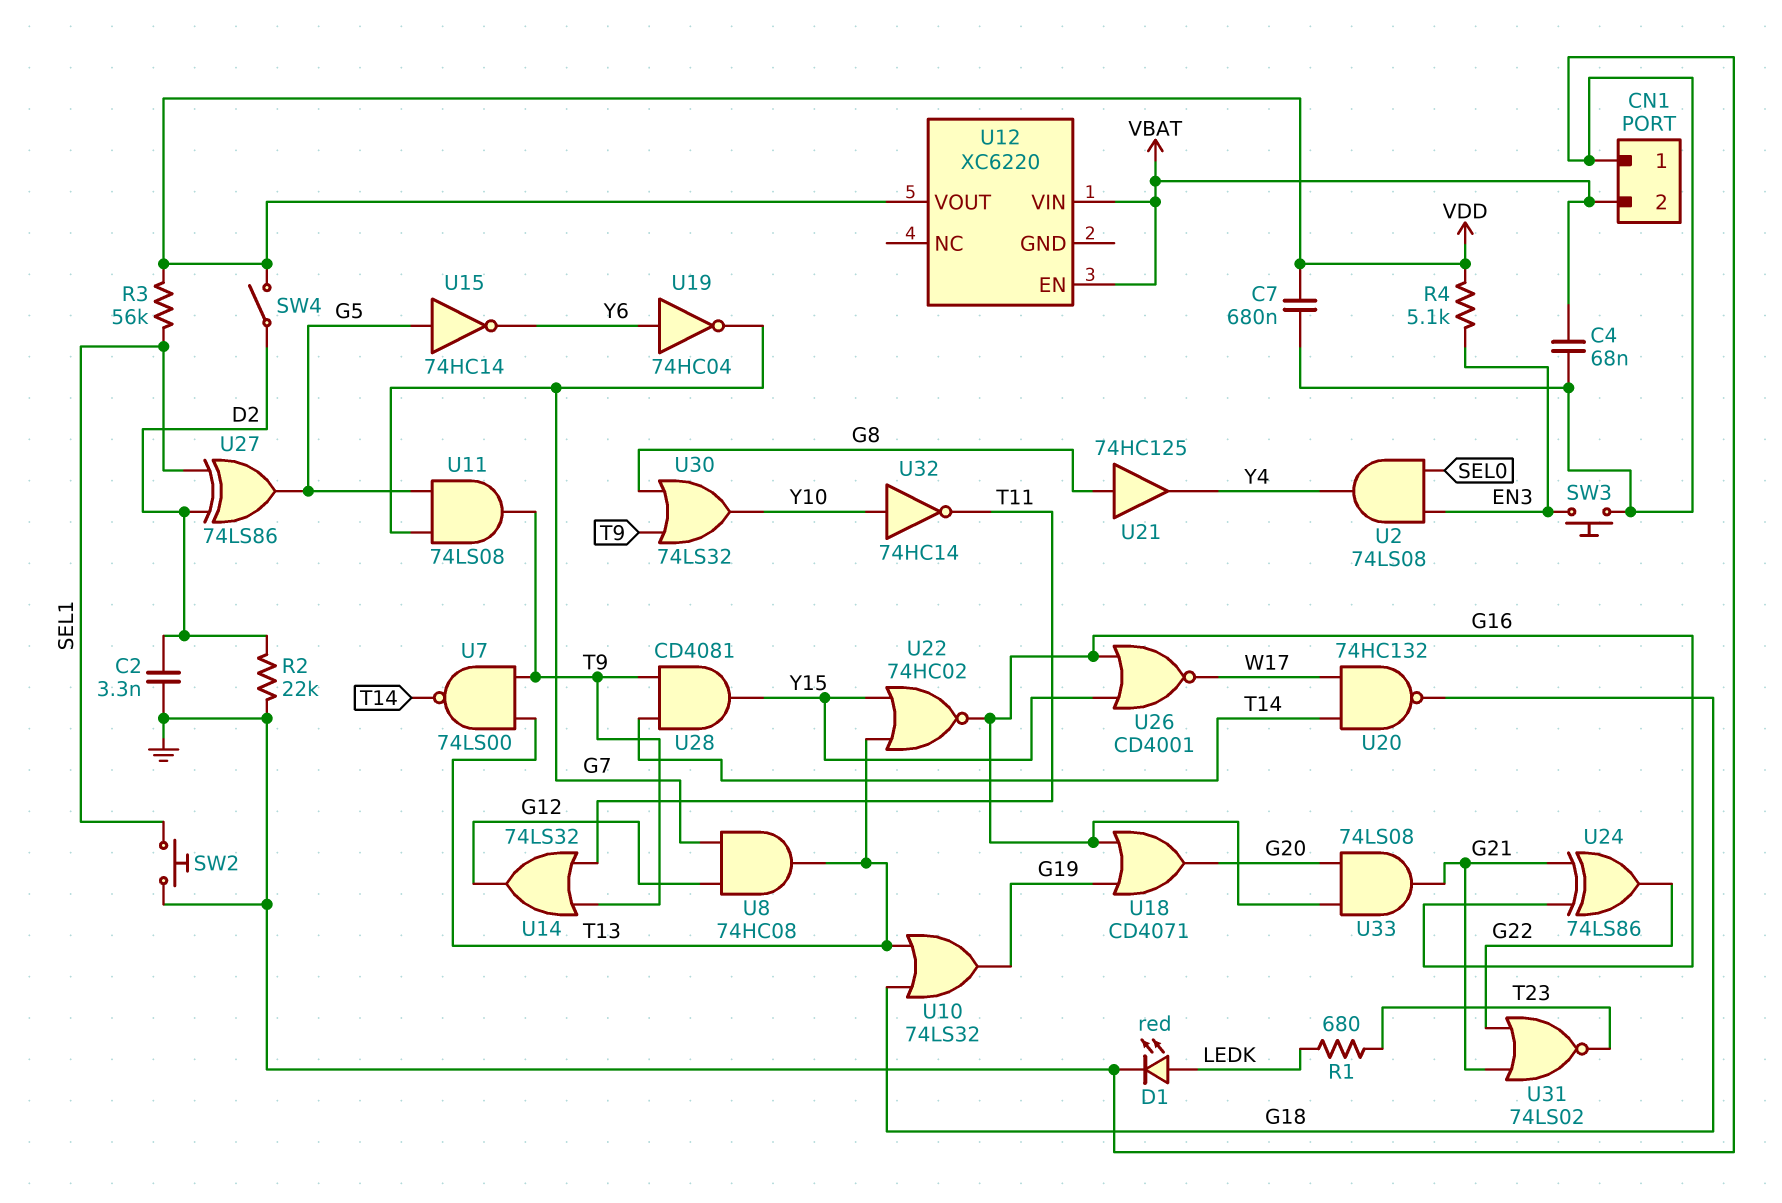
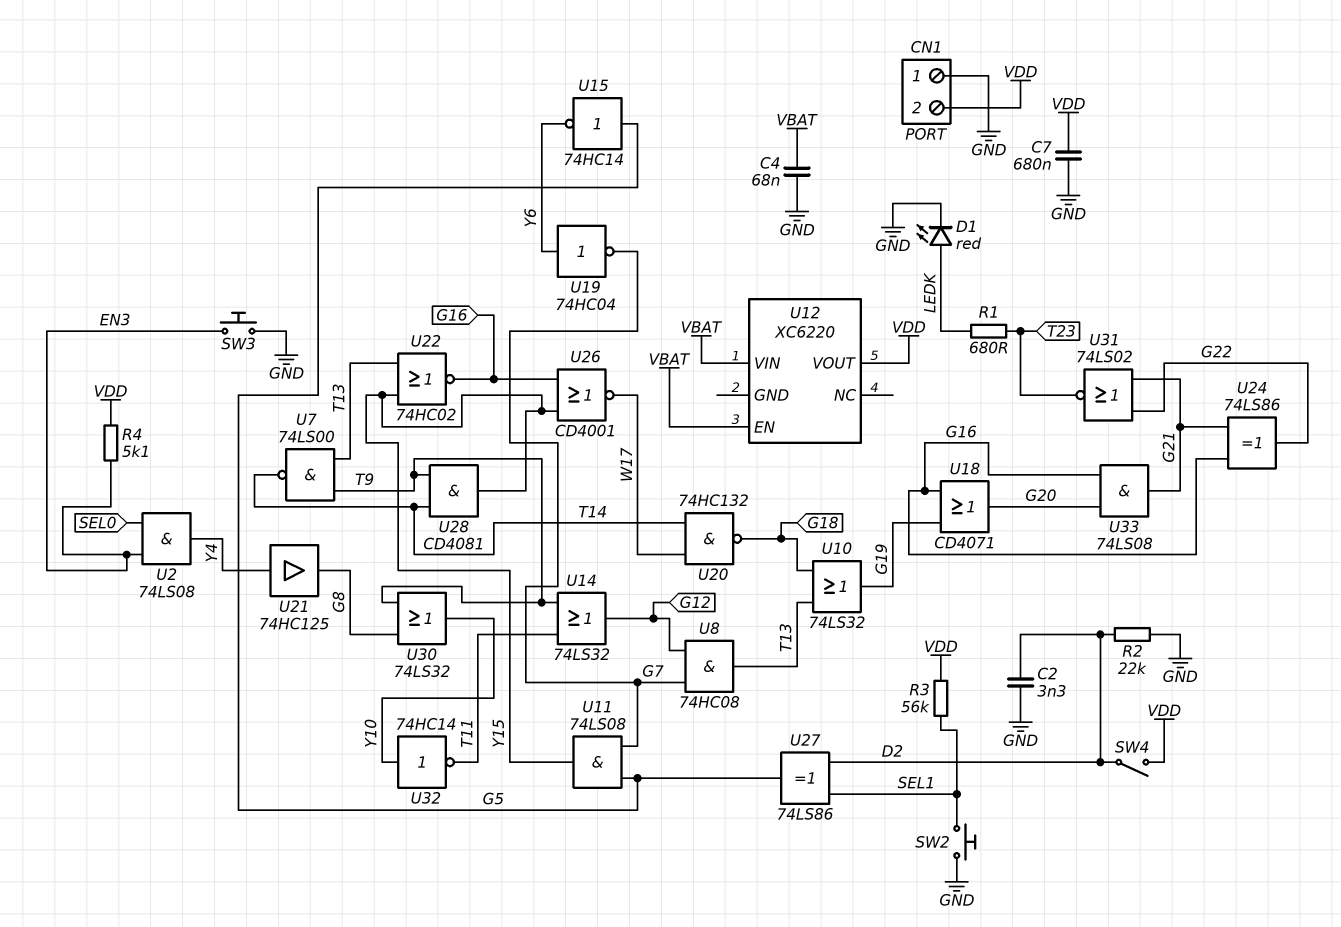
CN1 pin 2: VBAT -> VDD
U11: AND 74LS08 (in G5, in G7, out T9) -> AND 74LS08 (in G5, in G7, out Y15)
U21: buffer 74HC125 (in G8, out Y4) -> buffer 74HC125 (in Y4, out G8)

